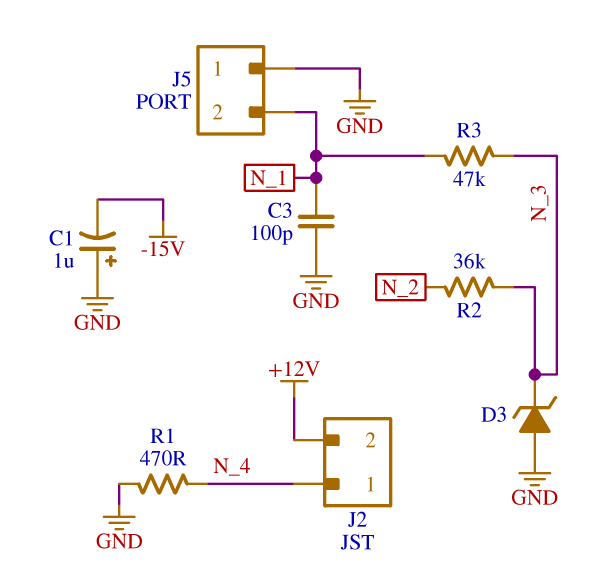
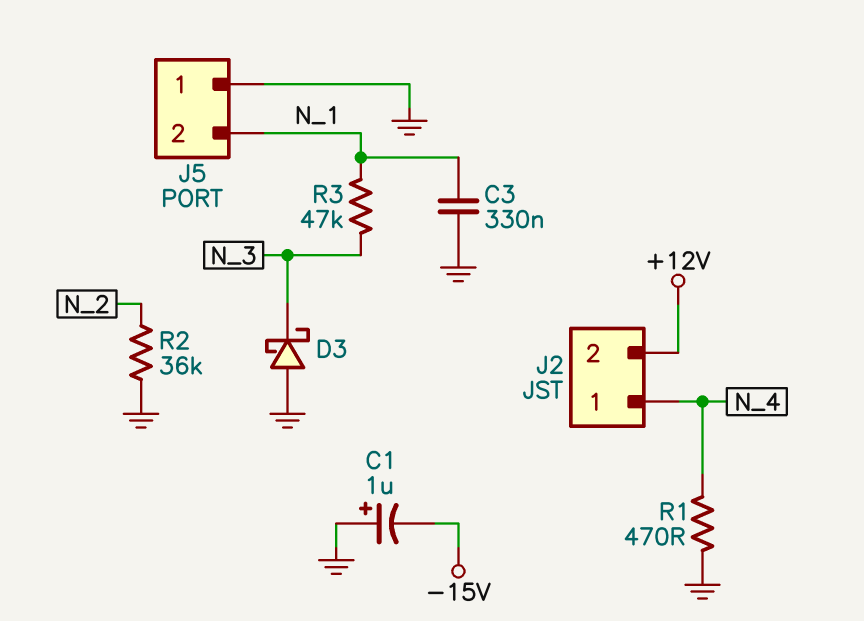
C3: 100pF (GND, N_1) -> 330nF (GND, N_1)
D3: zener (A GND, K N_3) -> schottky (A GND, K N_3)
R2: 36k (N_2, N_3) -> 36k (GND, N_2)

